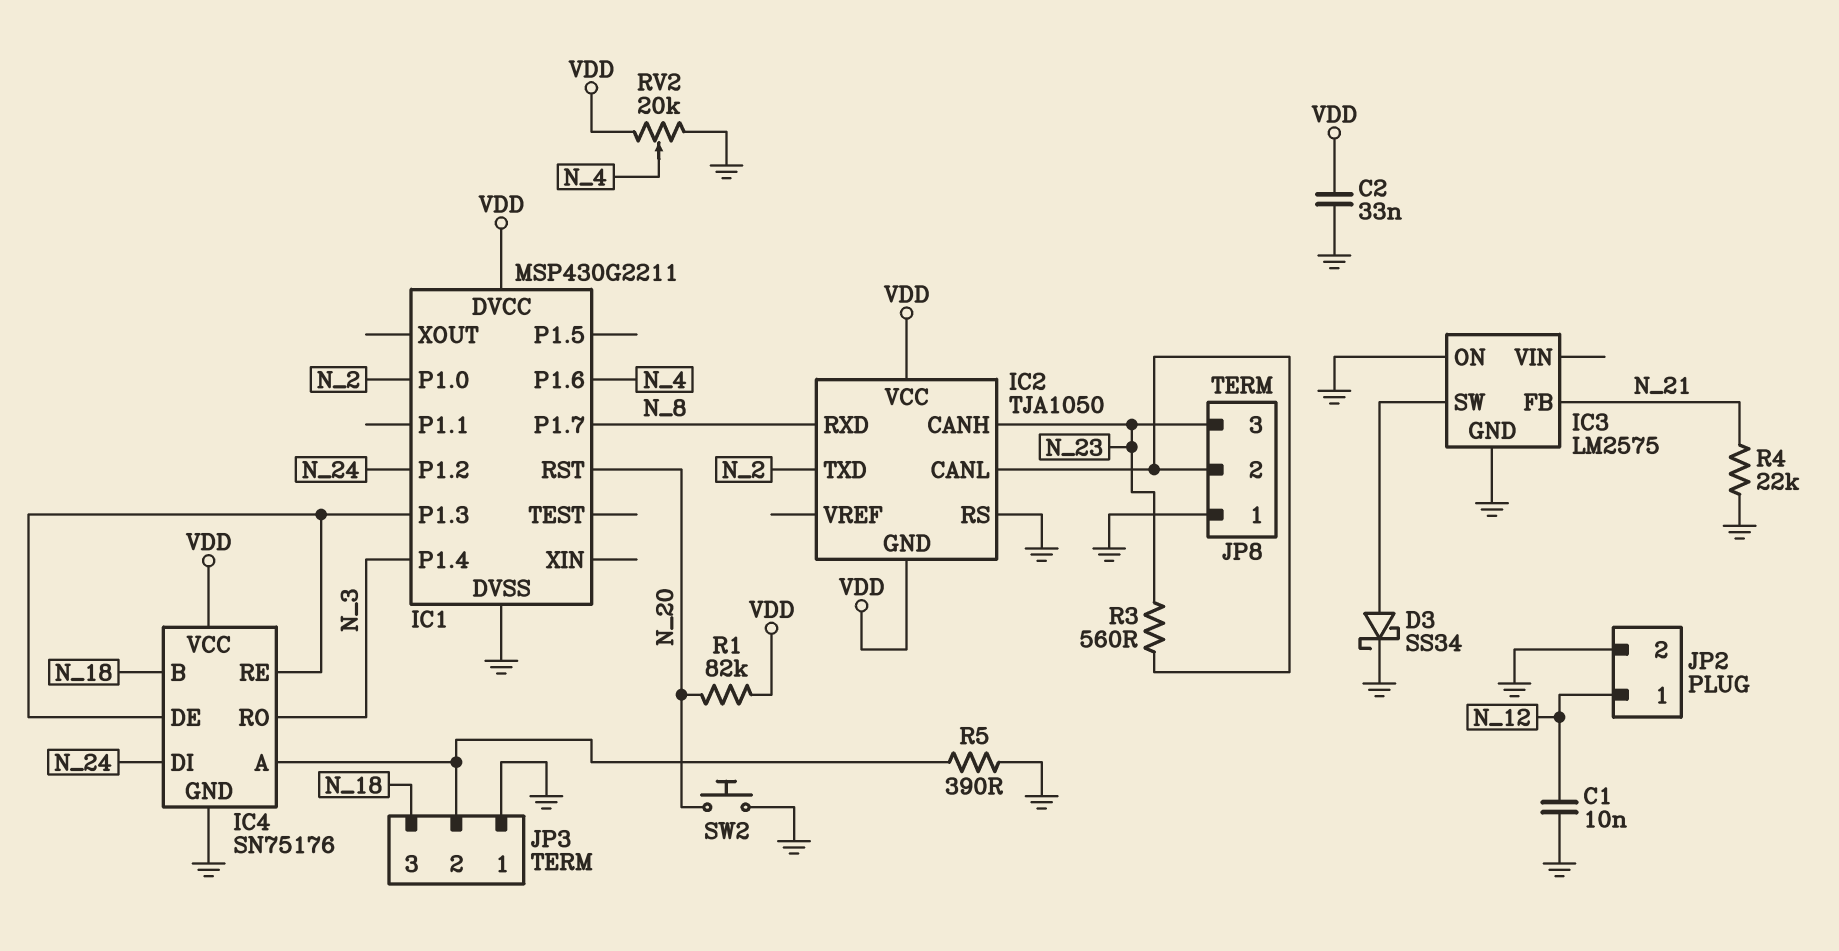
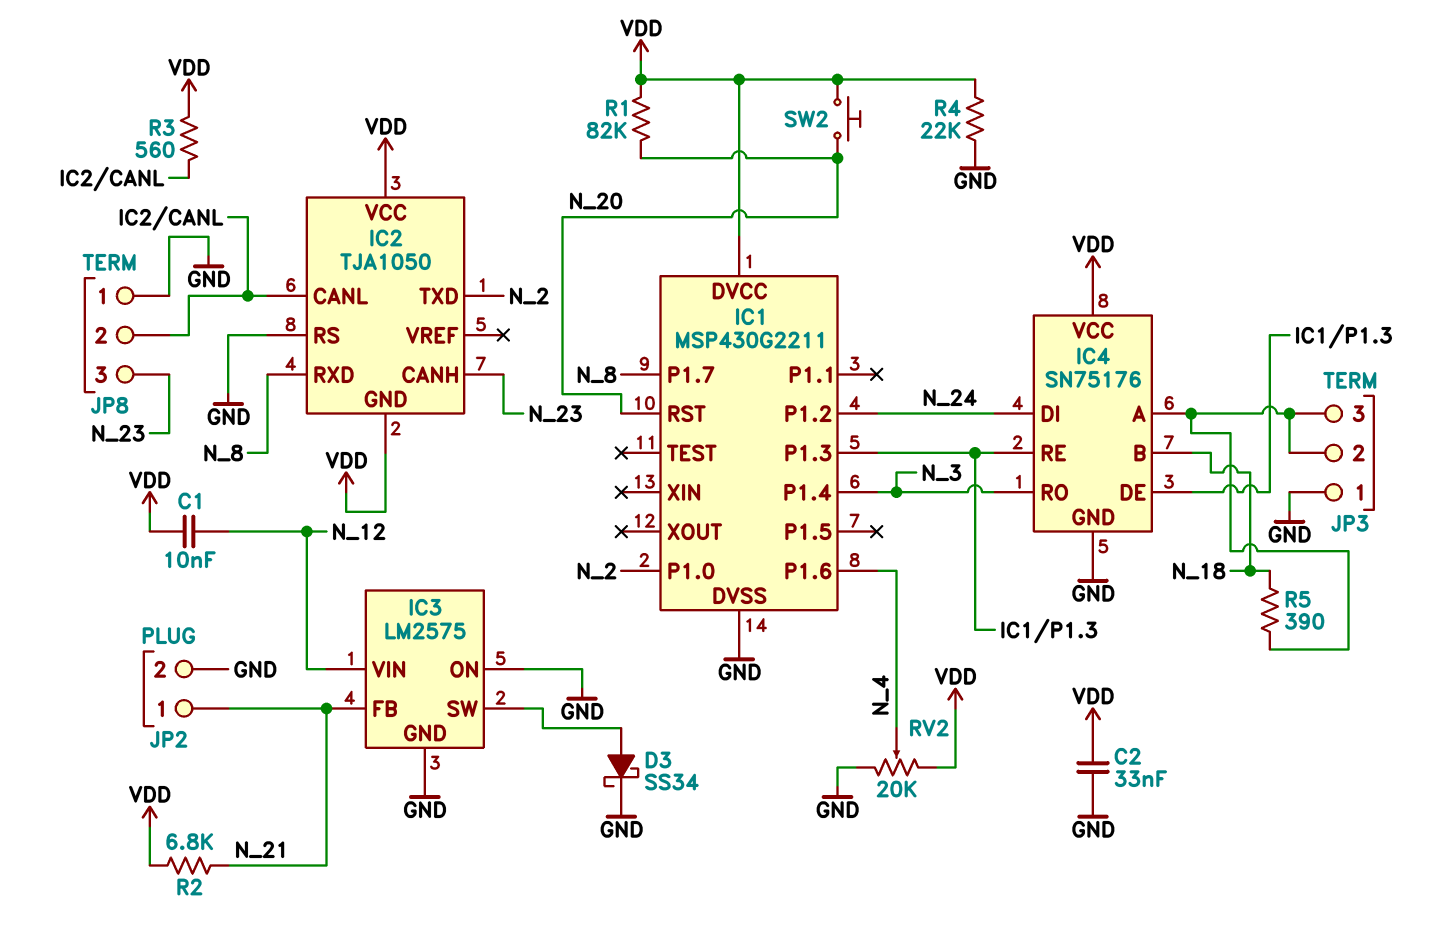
C1: 10nF (GND, N_12) -> 10nF (N_12, VDD)
IC3 pin VIN: none -> N_12
JP2 pin 1: N_12 -> N_21
JP3 pin 3: N_18 -> IC4/A
R2: none -> 6.8k (N_21, VDD)
R3: 560 (IC2/CANL, N_23) -> 560 (IC2/CANL, VDD)
R4: 22k (GND, N_21) -> 22k (GND, VDD)
R5: 390 (GND, IC4/A) -> 390 (IC4/A, N_18)
SW2: button (GND, N_20) -> button (N_20, VDD)

